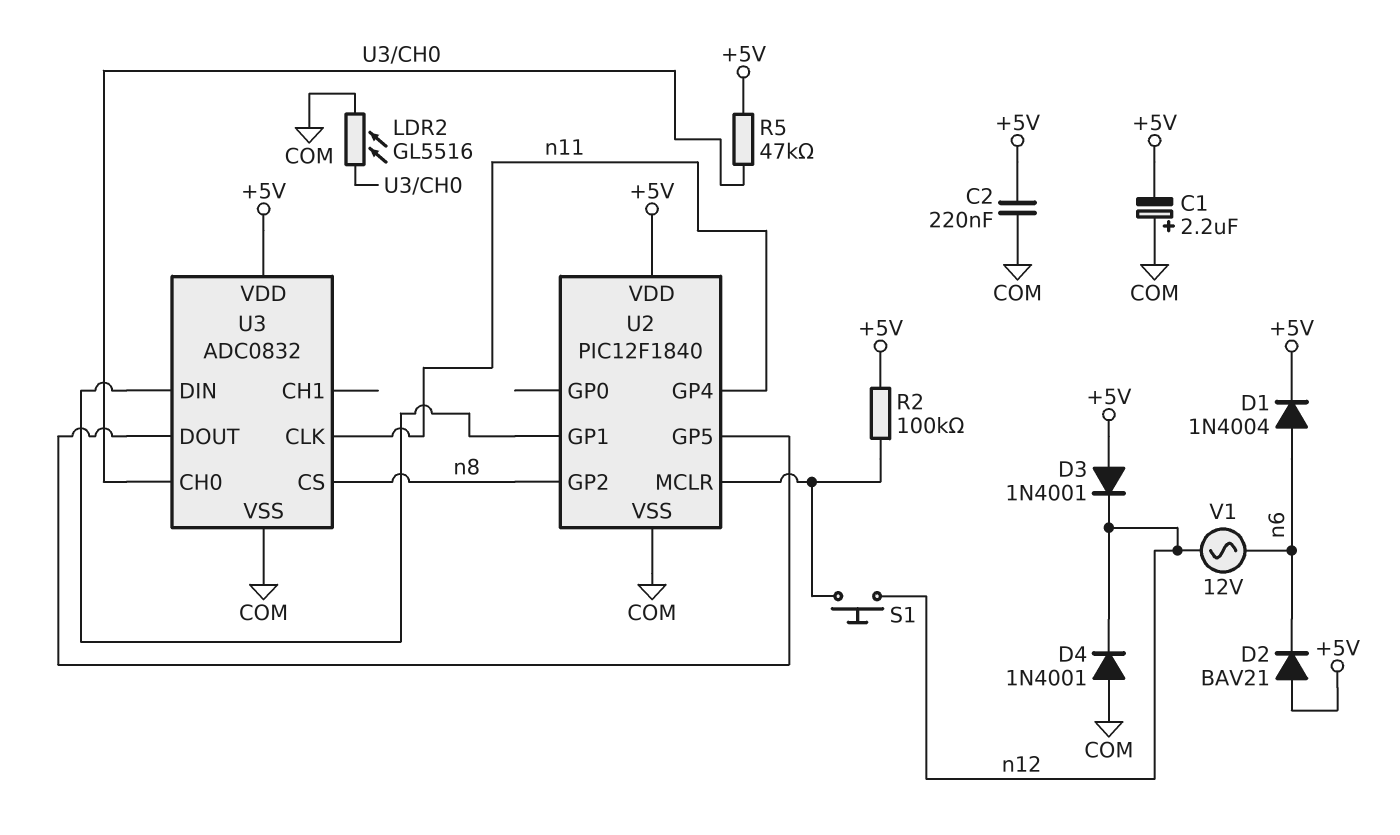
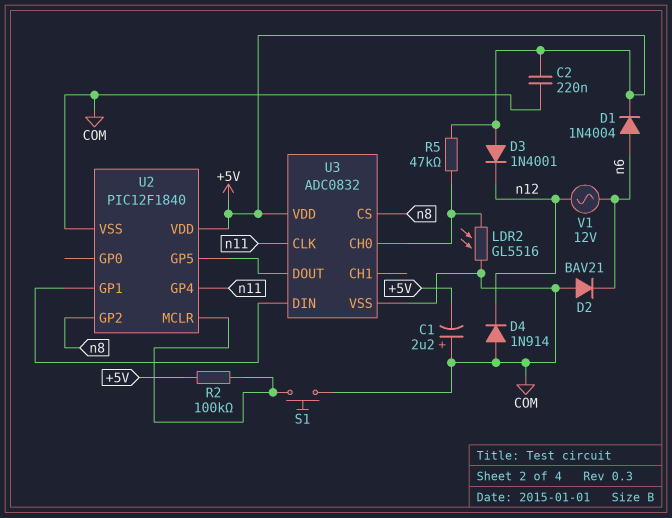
D2: diode BAV21 (A +5V, K n6) -> diode BAV21 (A COM, K n6)
D4: diode 1N4001 (A COM, K n12) -> diode 1N914 (A COM, K n12)
S1: button (U2/MCLR, n12) -> button (COM, U2/MCLR)

